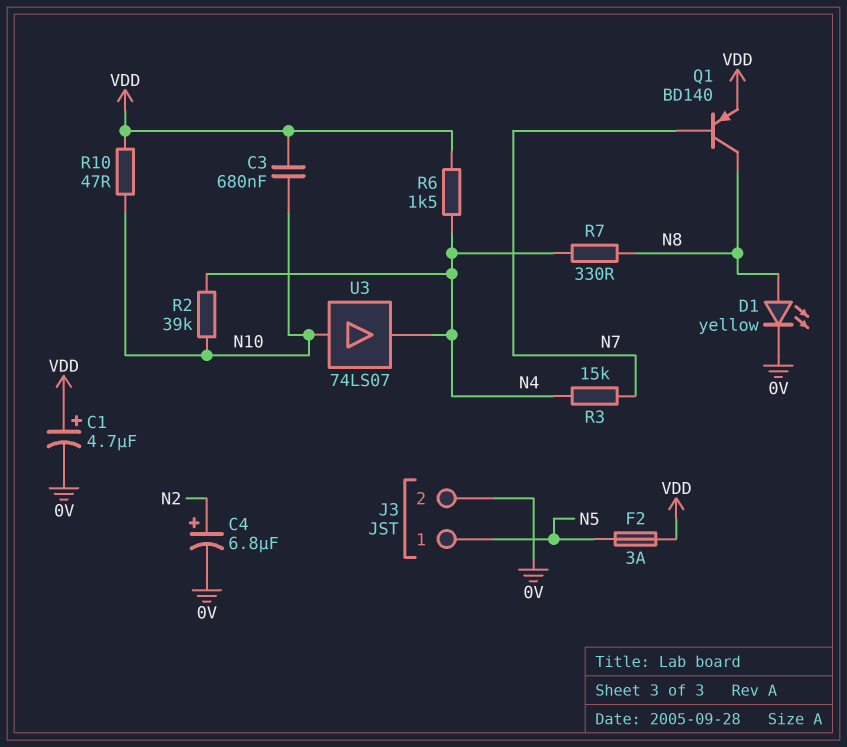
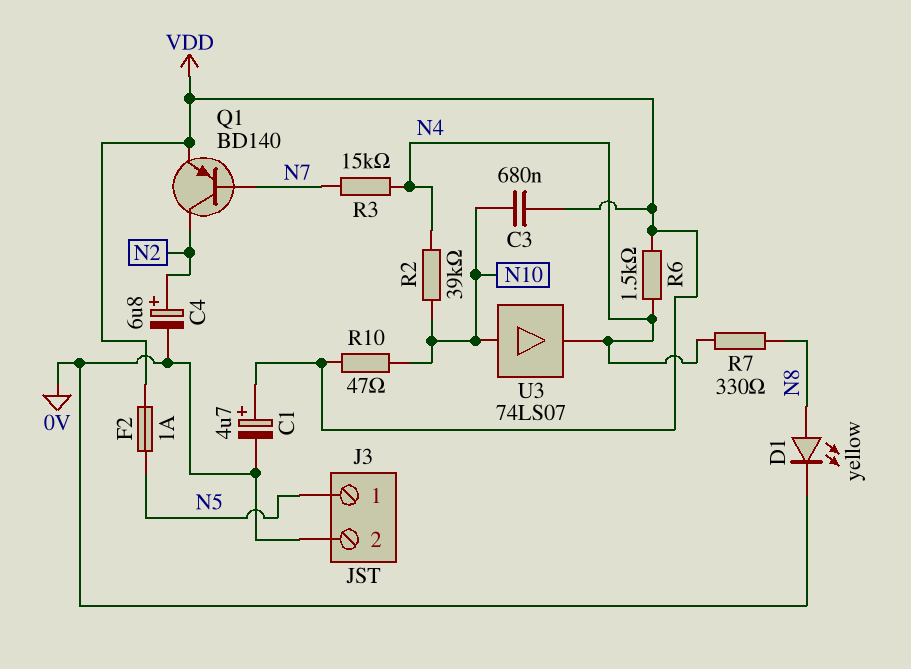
F2: 3A (N5, VDD) -> 1A (N5, VDD)
Q1: PNP BD140 (B N7, C N8, E VDD) -> PNP BD140 (B N7, C N2, E VDD)

